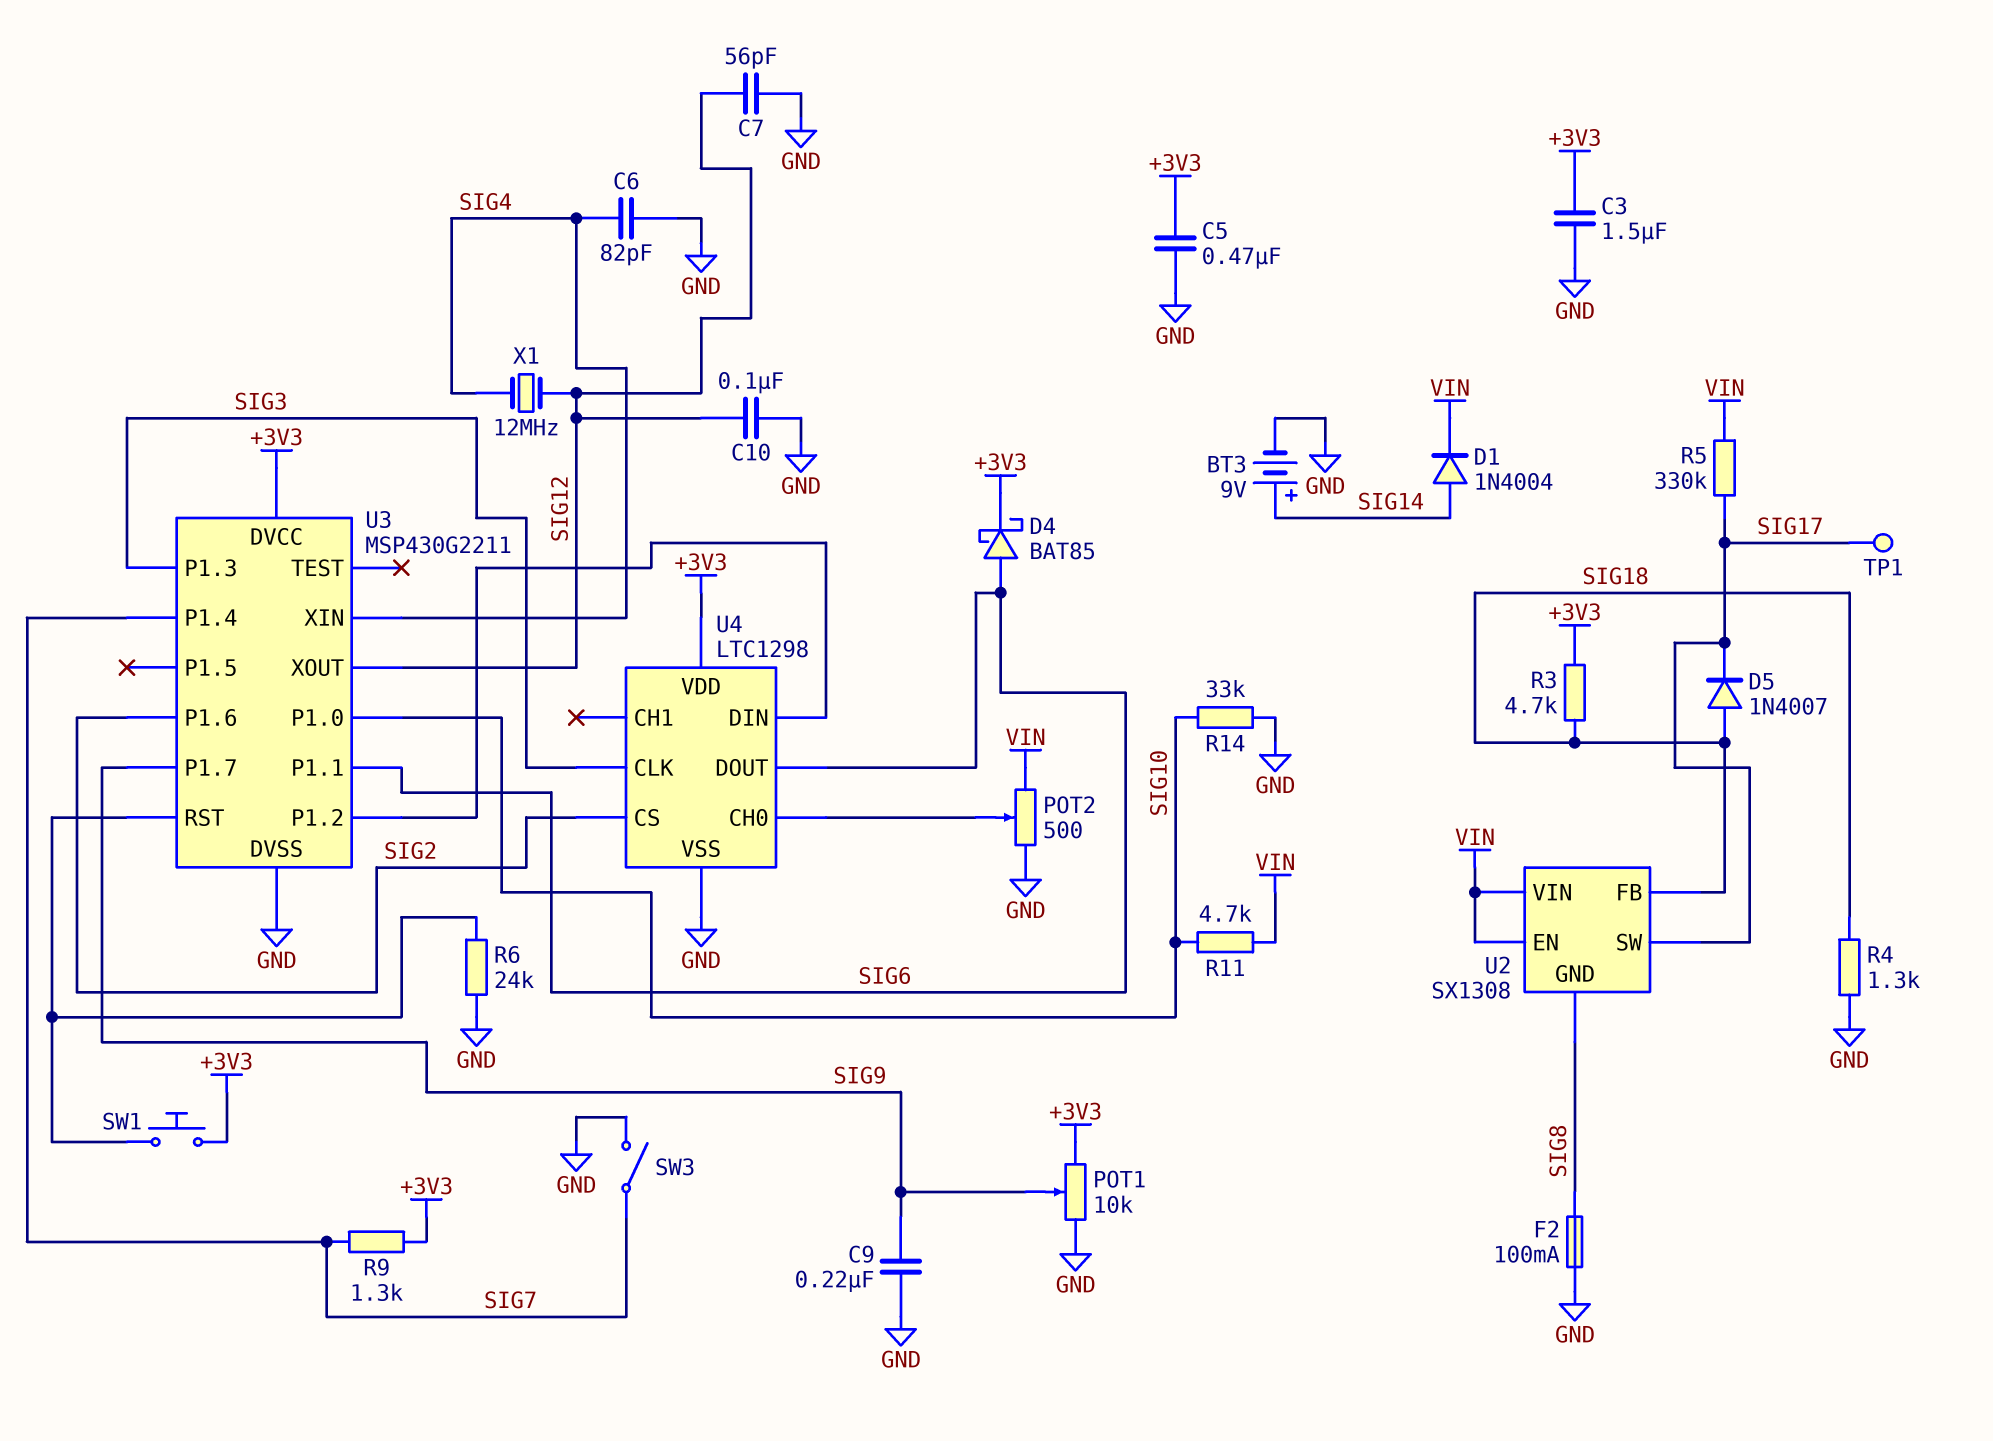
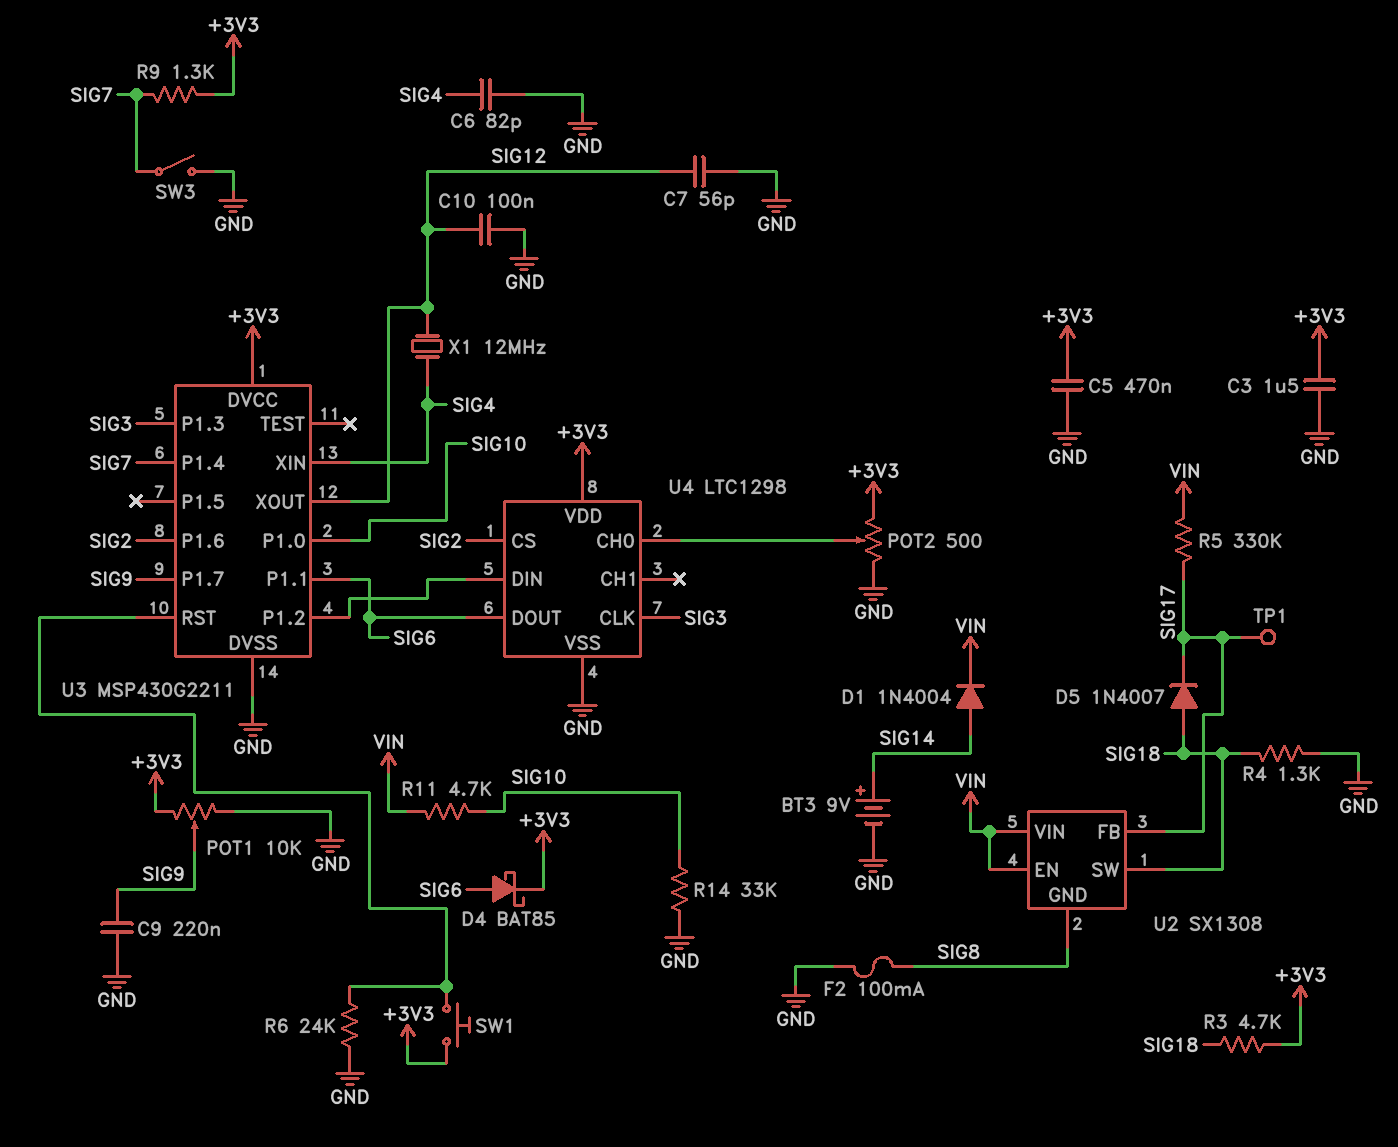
POT2: 500 (GND, VIN, wiper U4/CH0) -> 500 (+3V3, GND, wiper U4/CH0)
U2 pin FB: SIG18 -> SIG17
U2 pin SW: SIG17 -> SIG18

